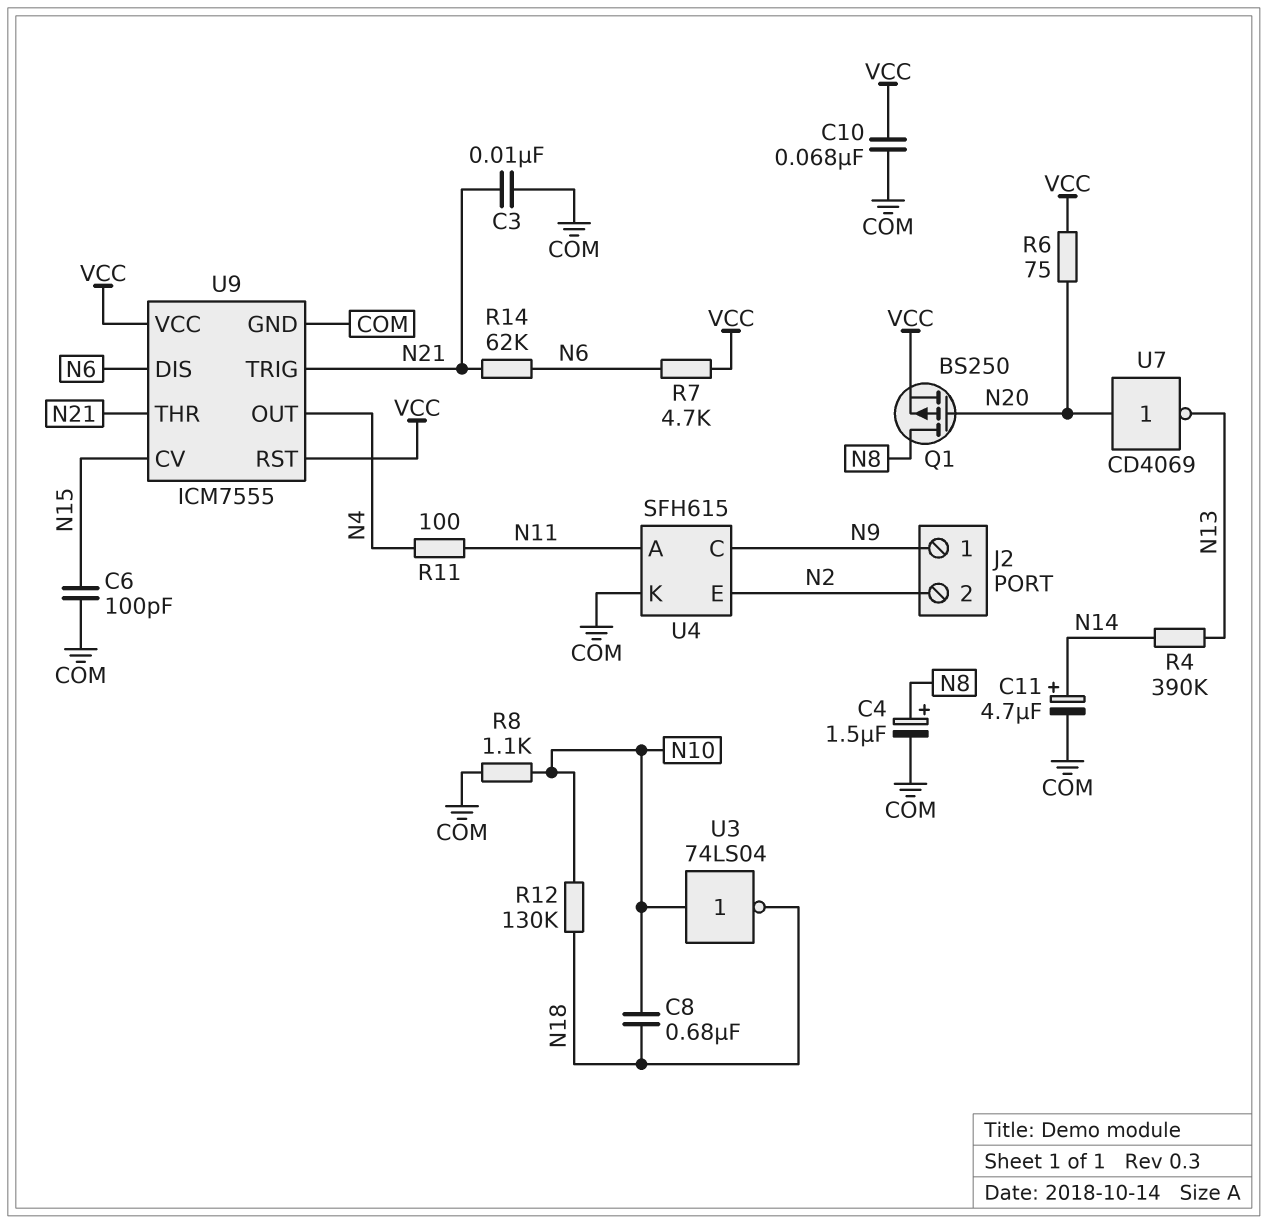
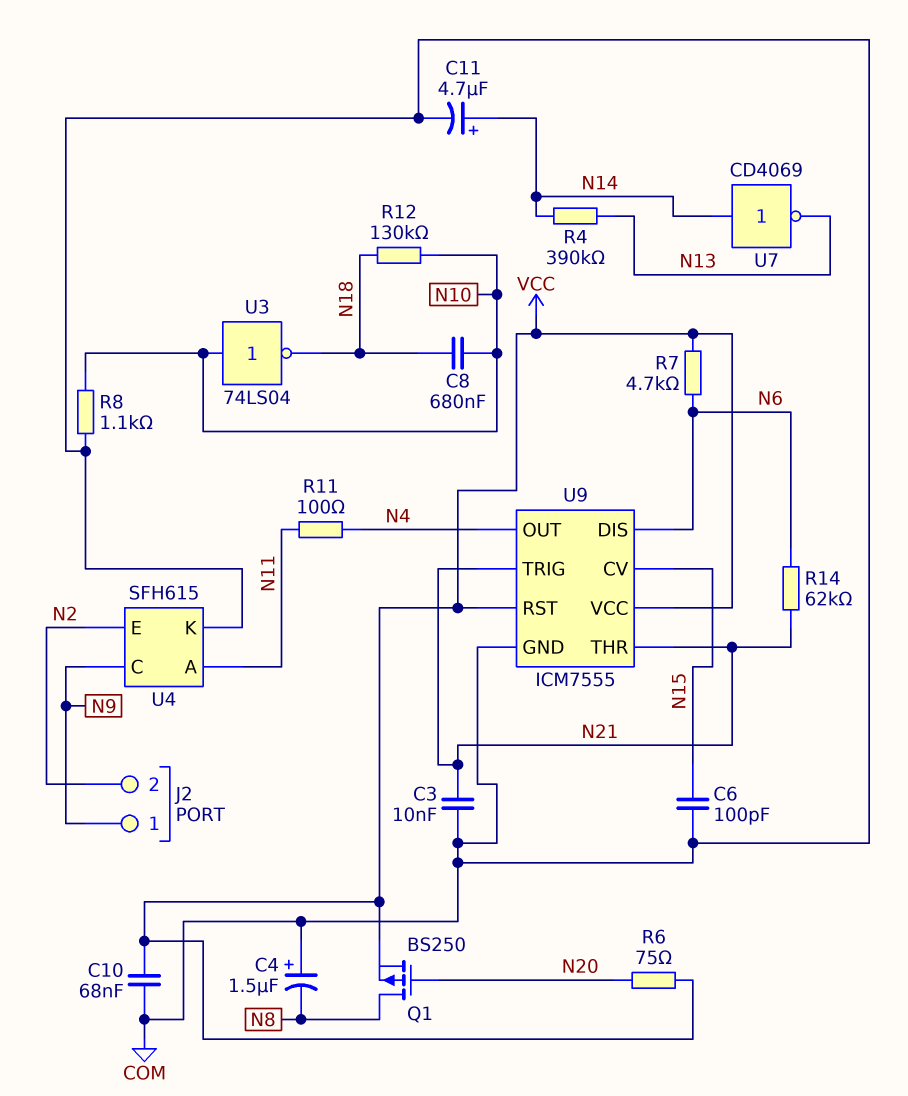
C4: 1.5uF (plus N8, minus COM) -> 1.5uF (plus COM, minus N8)
U7: NOT CD4069 (in N20, out N13) -> NOT CD4069 (in N14, out N13)

